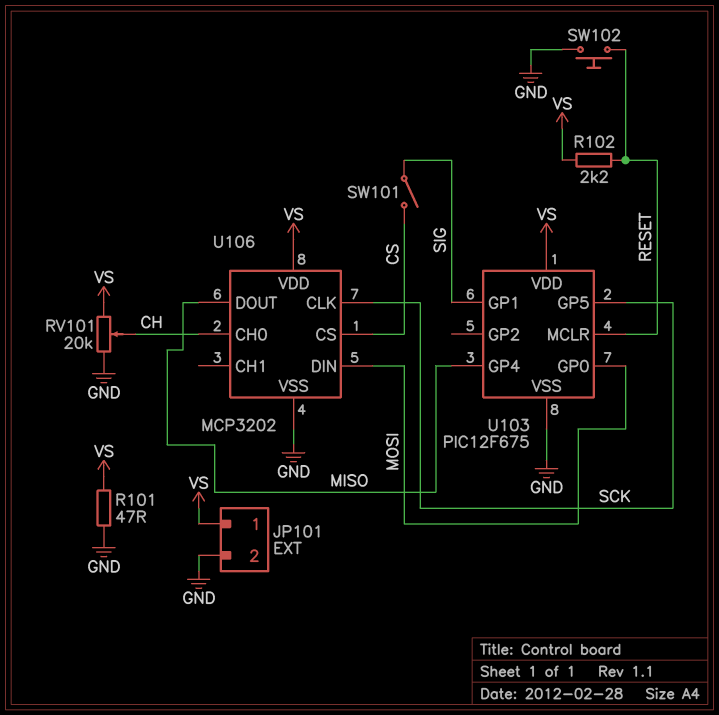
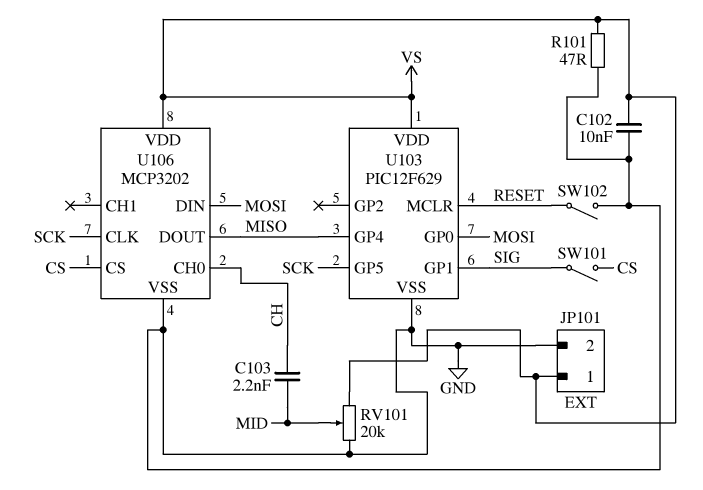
C102: none -> 10nF (GND, VS)
C103: none -> 2.2nF (CH, MID)
R102: 2.2k (RESET, VS) -> none
RV101: 20k (GND, VS, wiper CH) -> 20k (GND, VS, wiper MID)
SW102: button (GND, RESET) -> switch (GND, RESET)
U103: PIC12F675 -> PIC12F629

